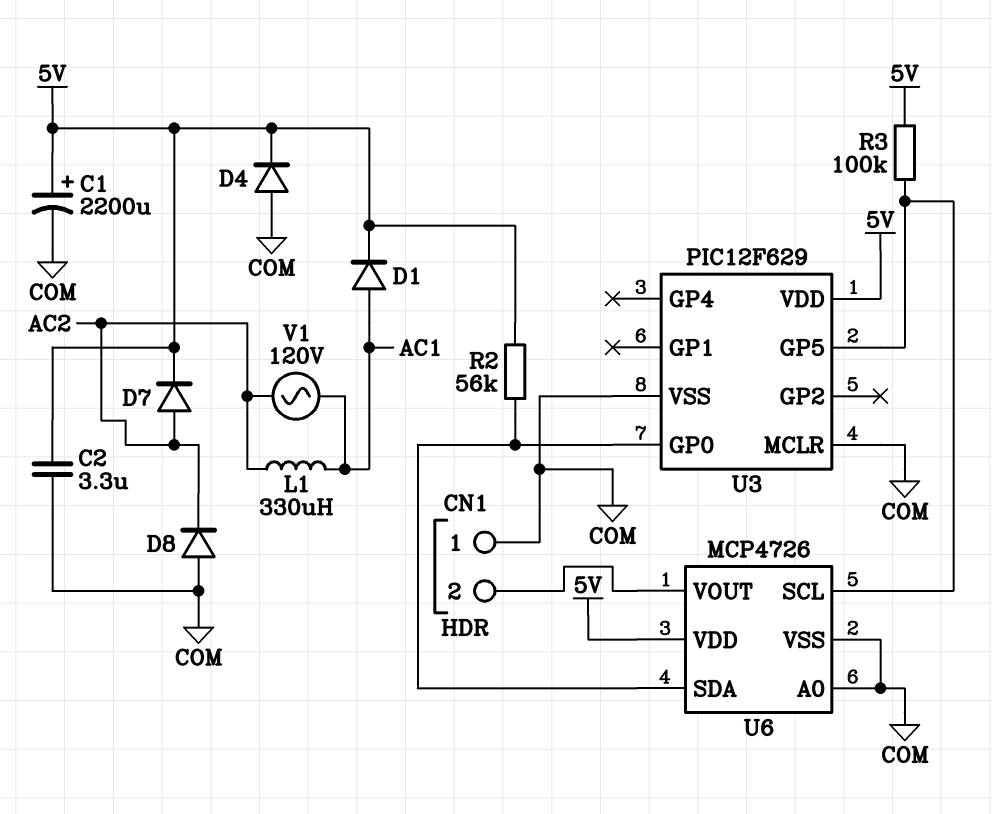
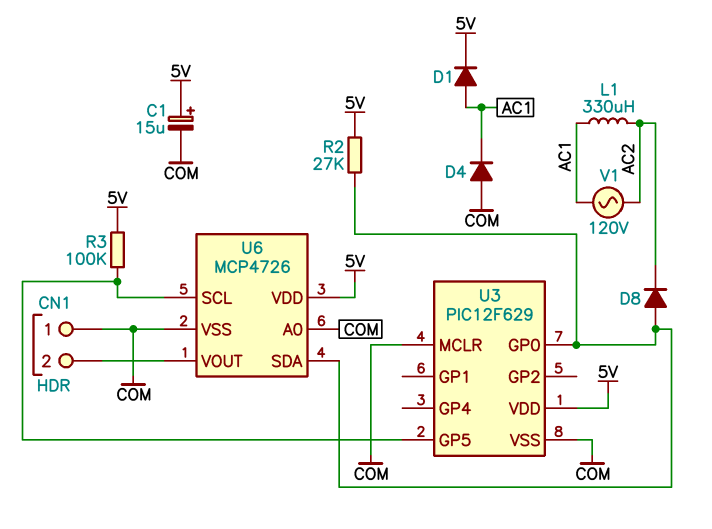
C1: 2200uF (plus 5V, minus COM) -> 15uF (plus 5V, minus COM)
C2: 3.3uF (5V, COM) -> none
D4: diode (A COM, K 5V) -> diode (A COM, K AC1)
D7: diode (A AC2, K 5V) -> none
D8: diode (A COM, K AC2) -> diode (A U3/GP0, K AC2)
R2: 56k (5V, U3/GP0) -> 27k (5V, U3/GP0)

